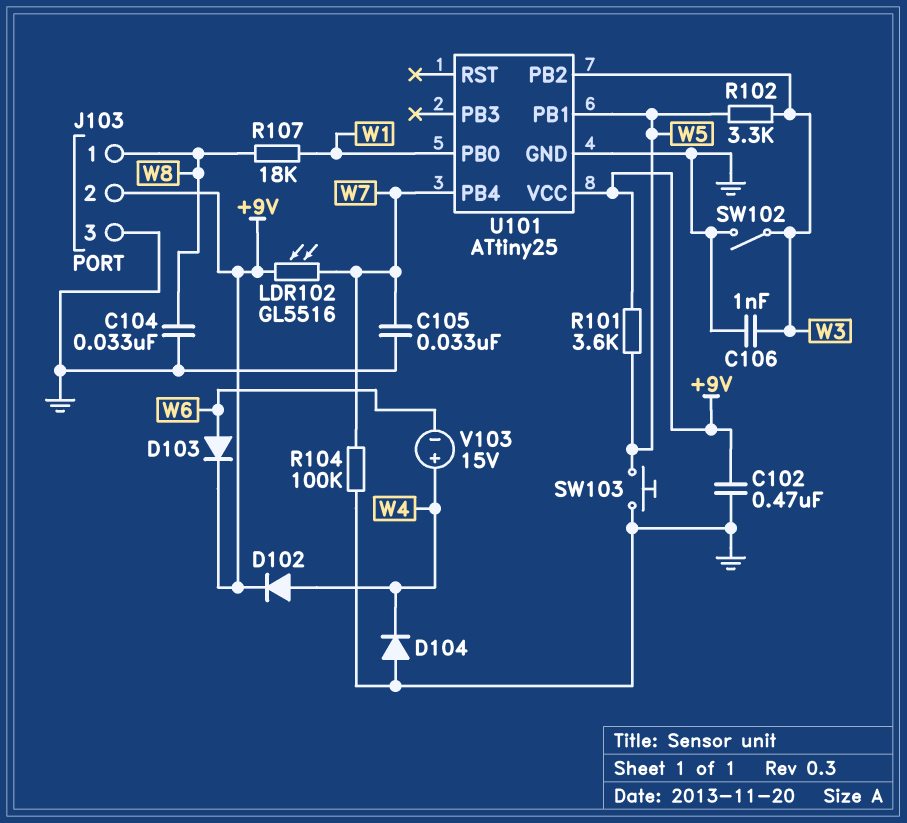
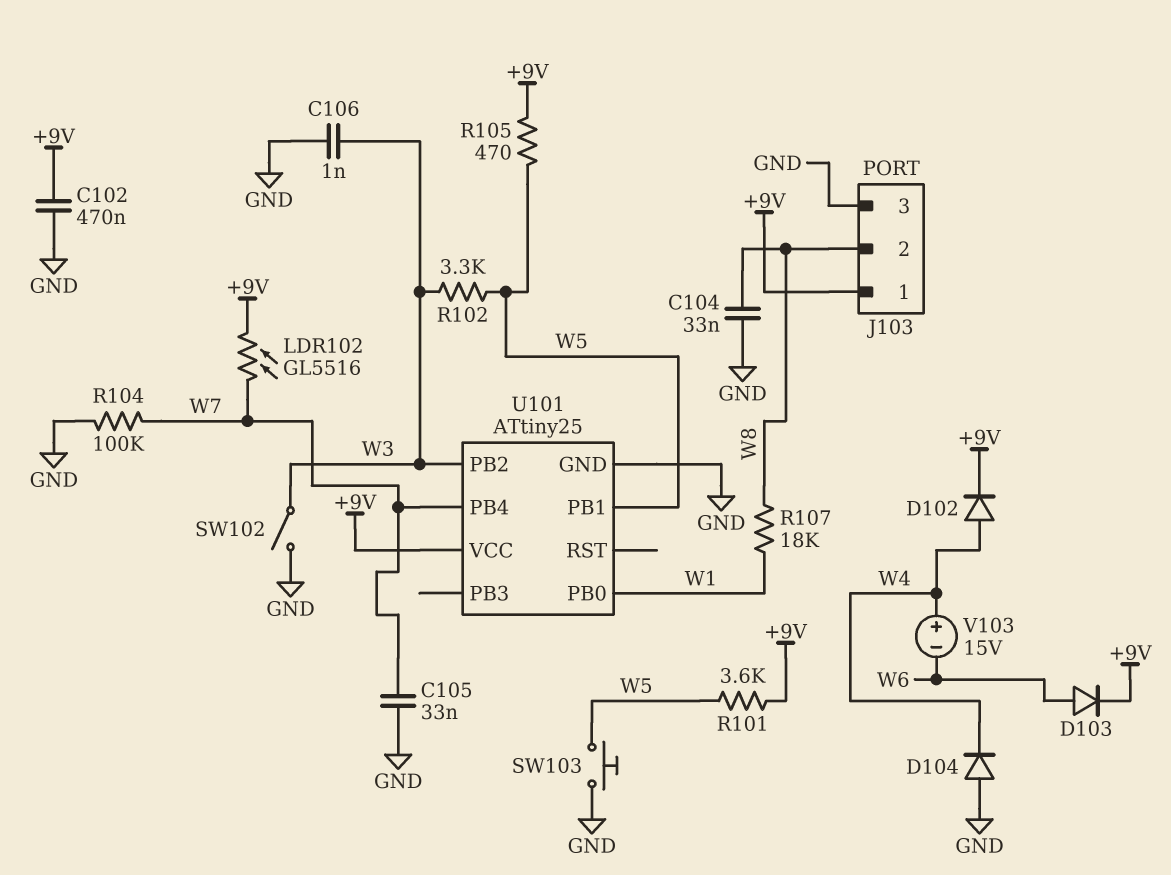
J103 pin 1: W8 -> +9V
J103 pin 2: +9V -> W8
R105: none -> 470 (+9V, W5)

